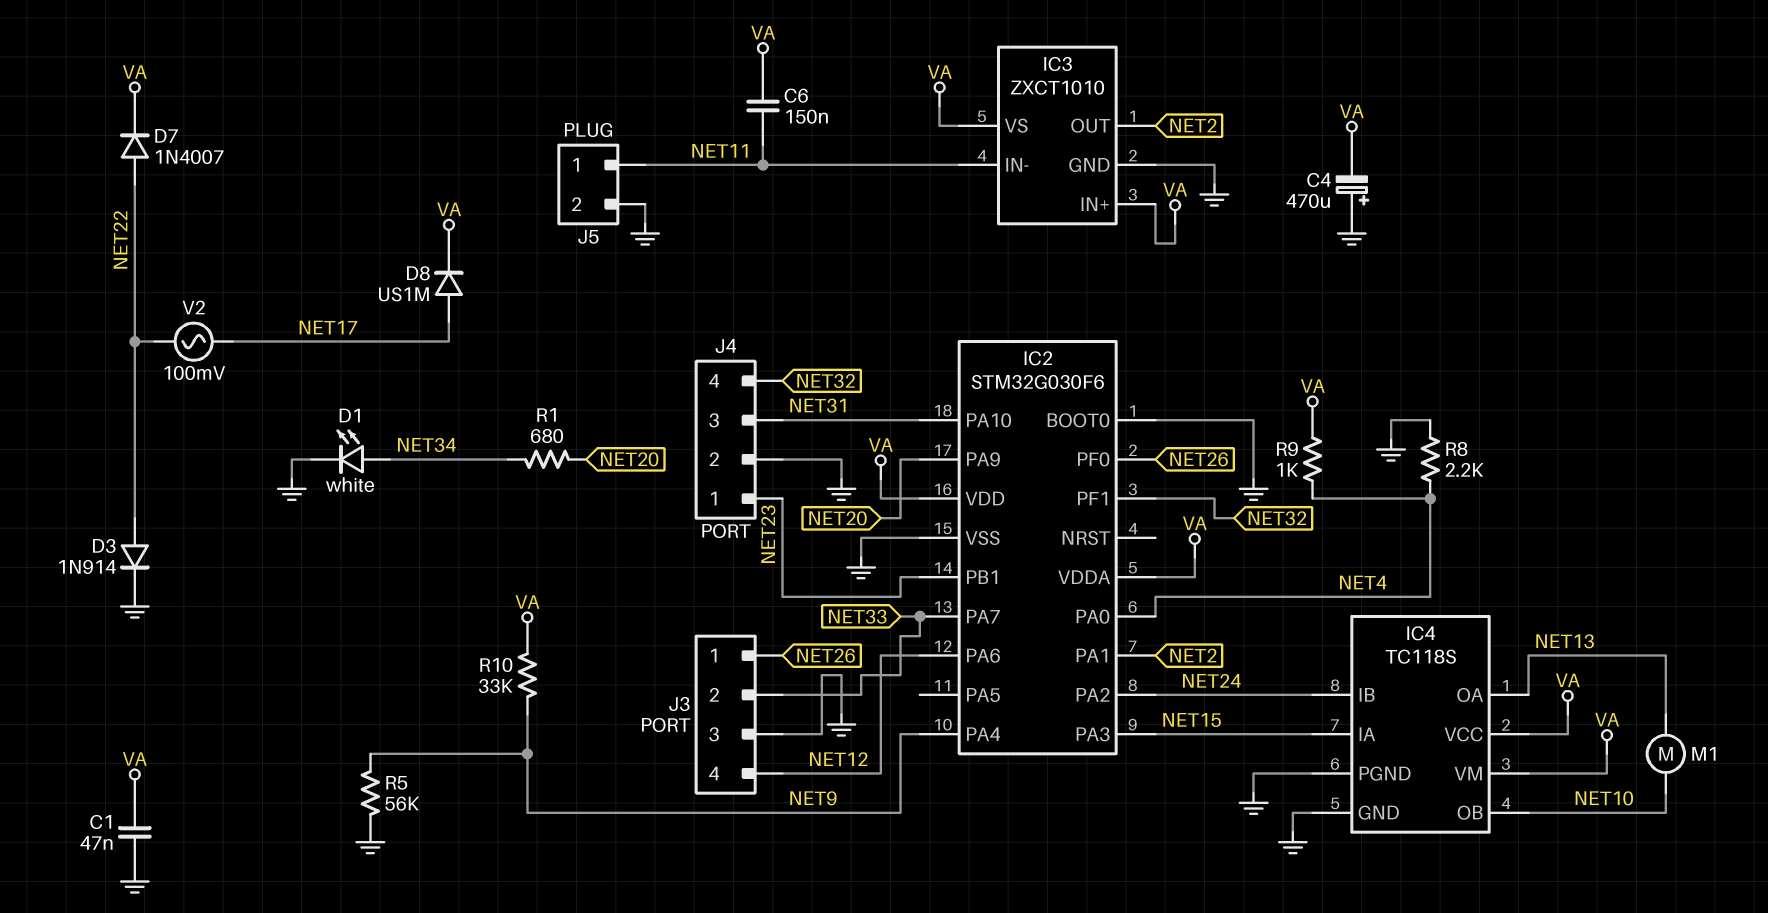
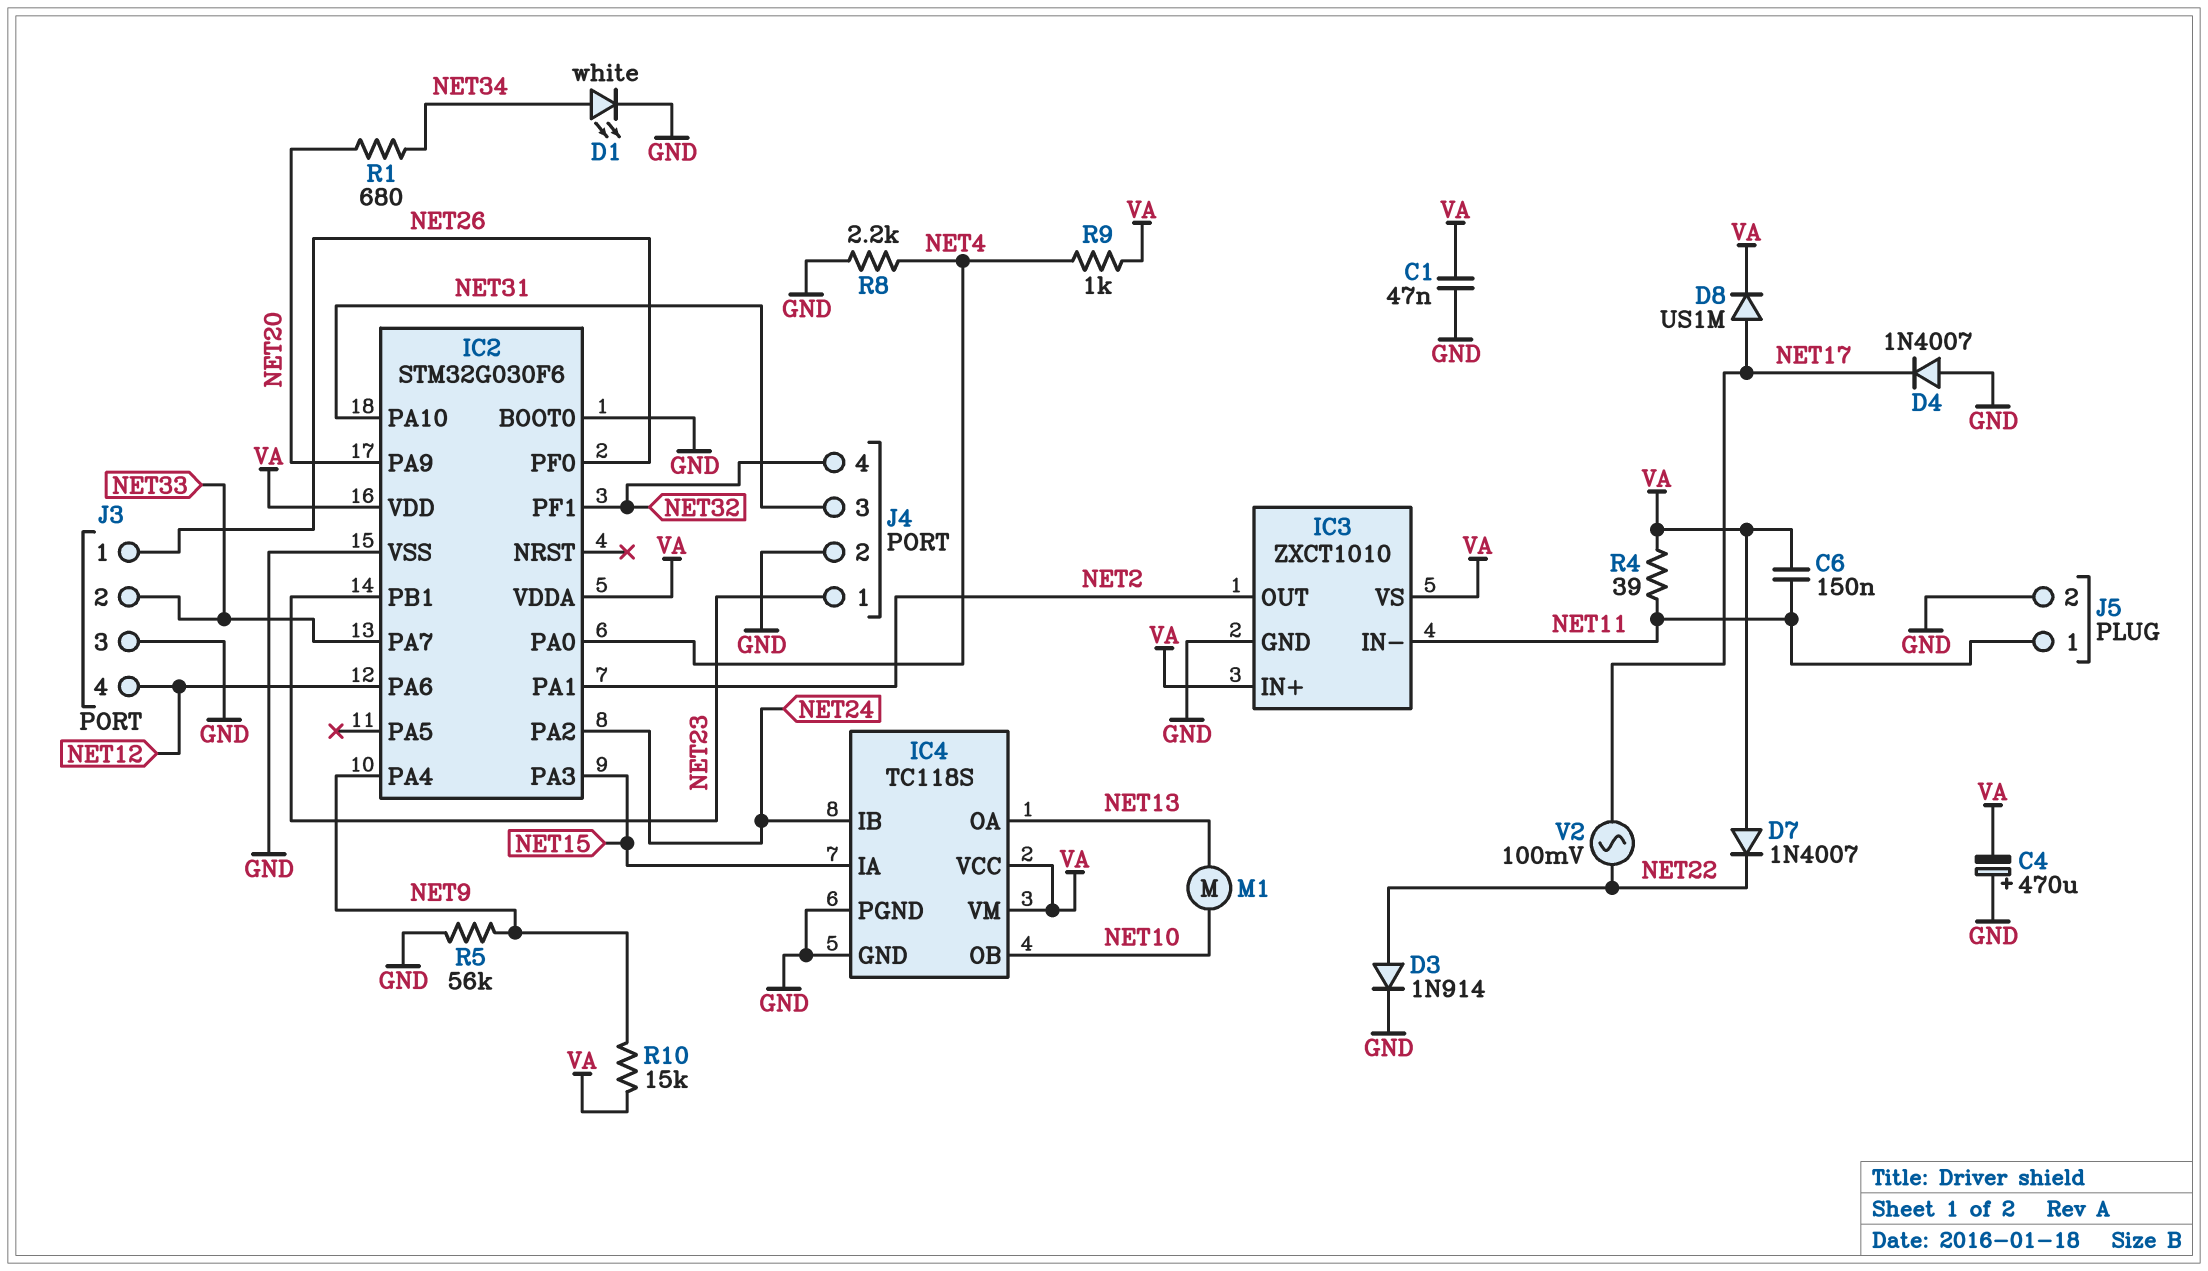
D4: none -> diode 1N4007 (A GND, K NET17)
D7: diode 1N4007 (A NET22, K VA) -> diode 1N4007 (A VA, K NET22)
R4: none -> 39 (NET11, VA)
R10: 33k (NET9, VA) -> 15k (NET9, VA)

